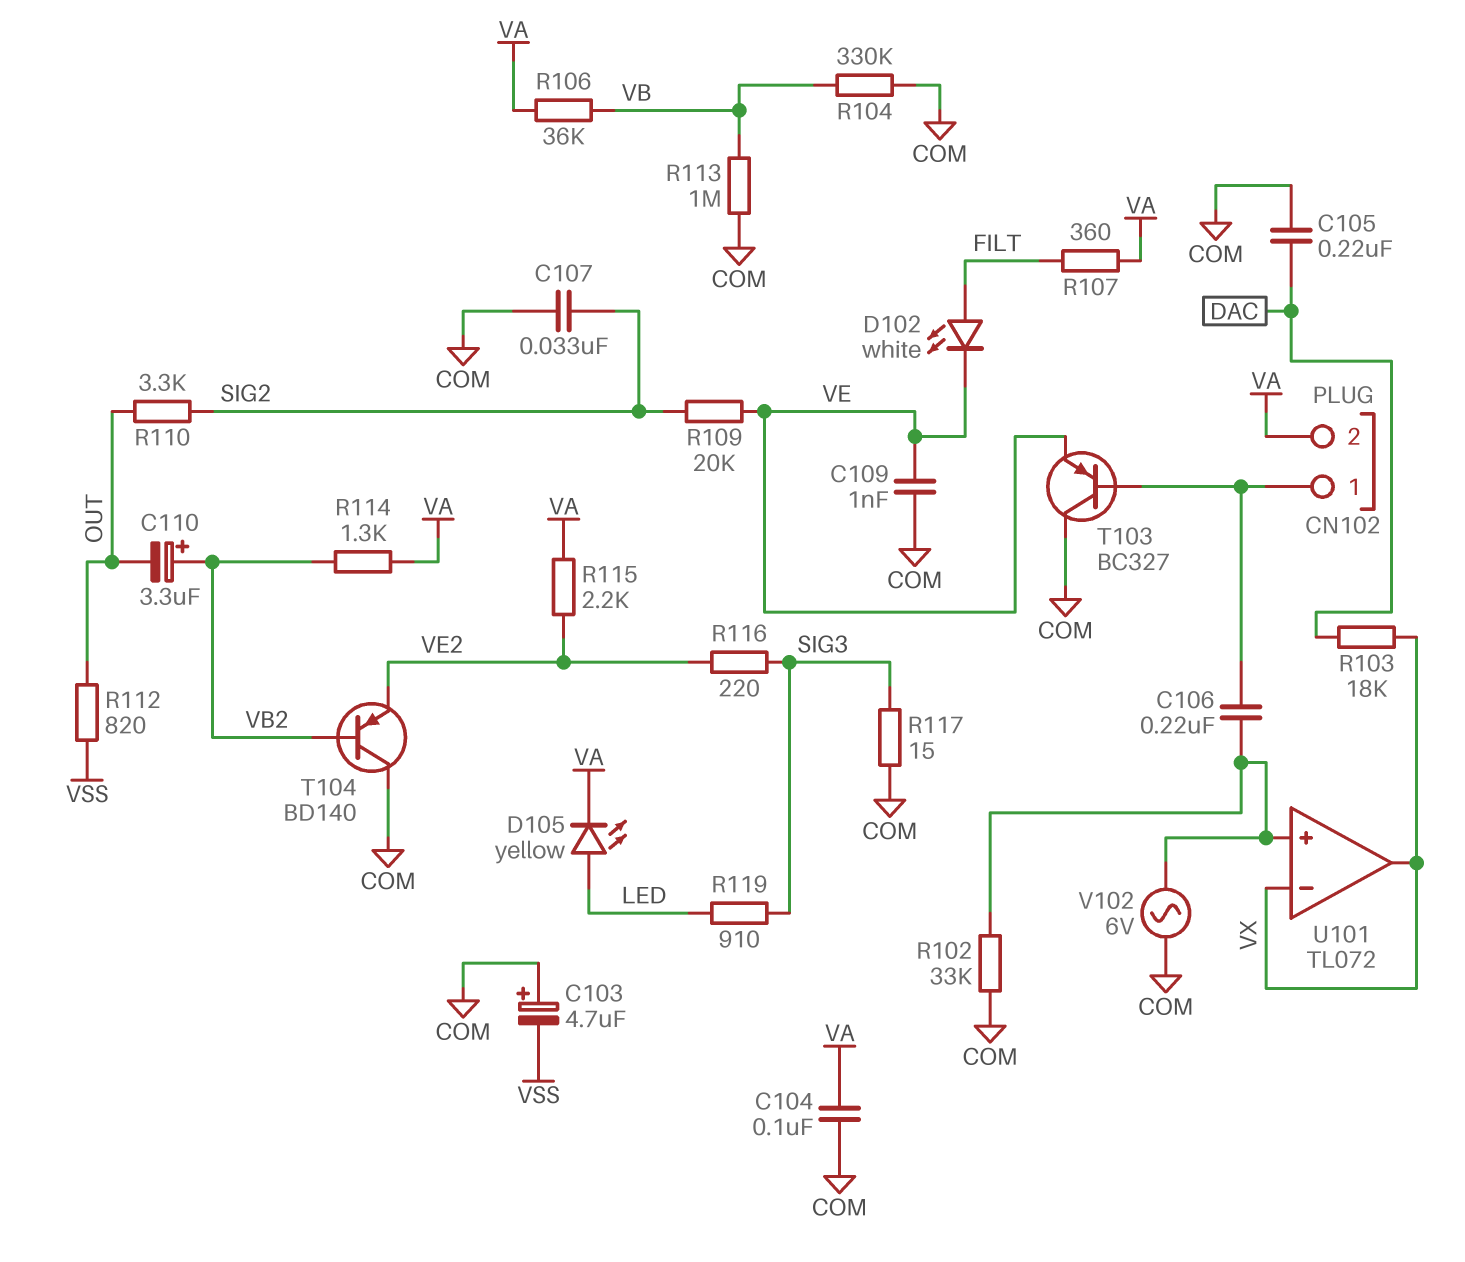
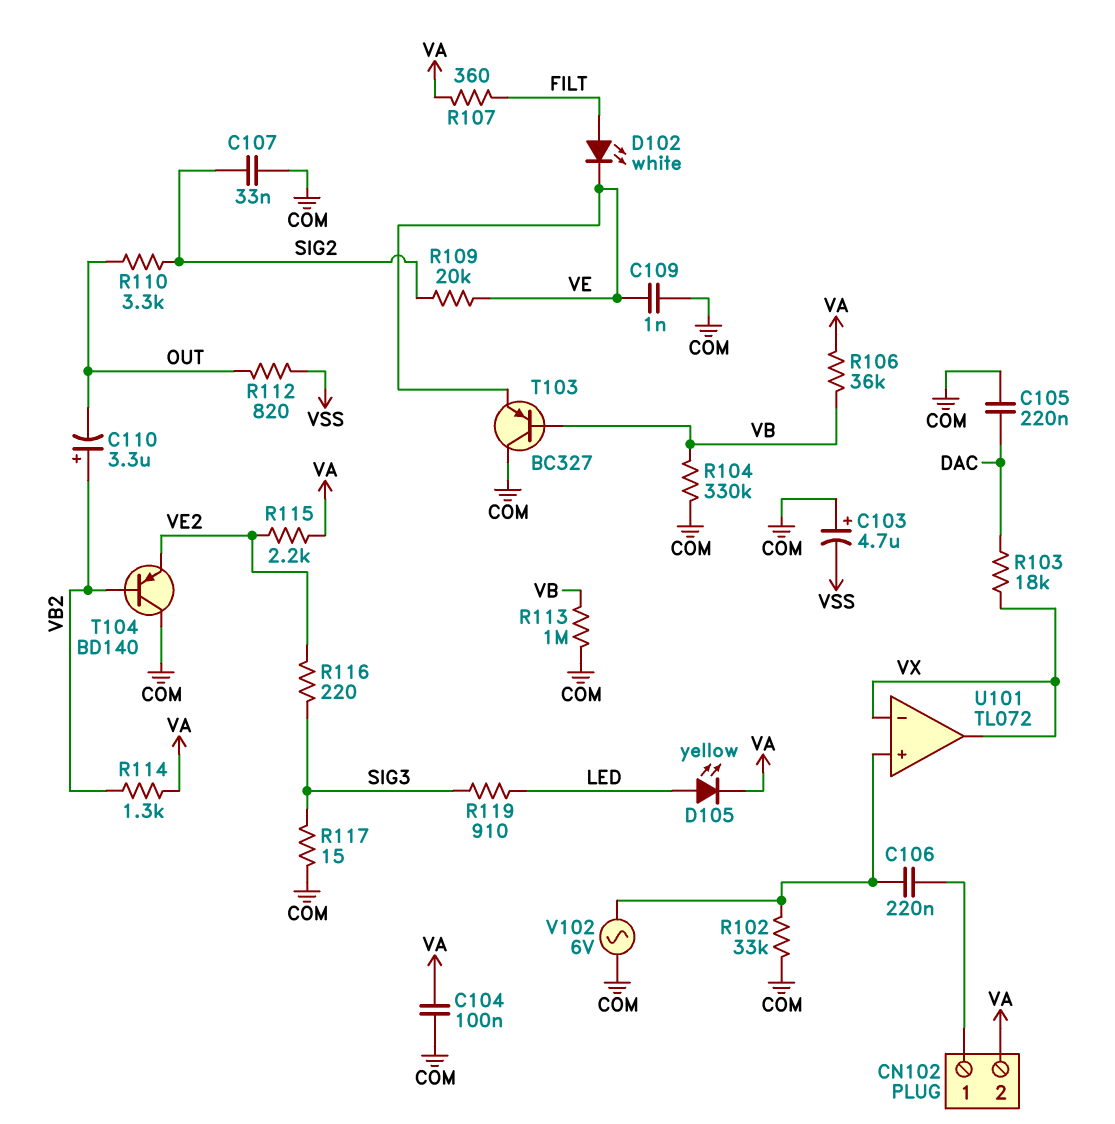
T103: PNP BC327 (B CN102/1, C COM, E VE) -> PNP BC327 (B VB, C COM, E VE)

